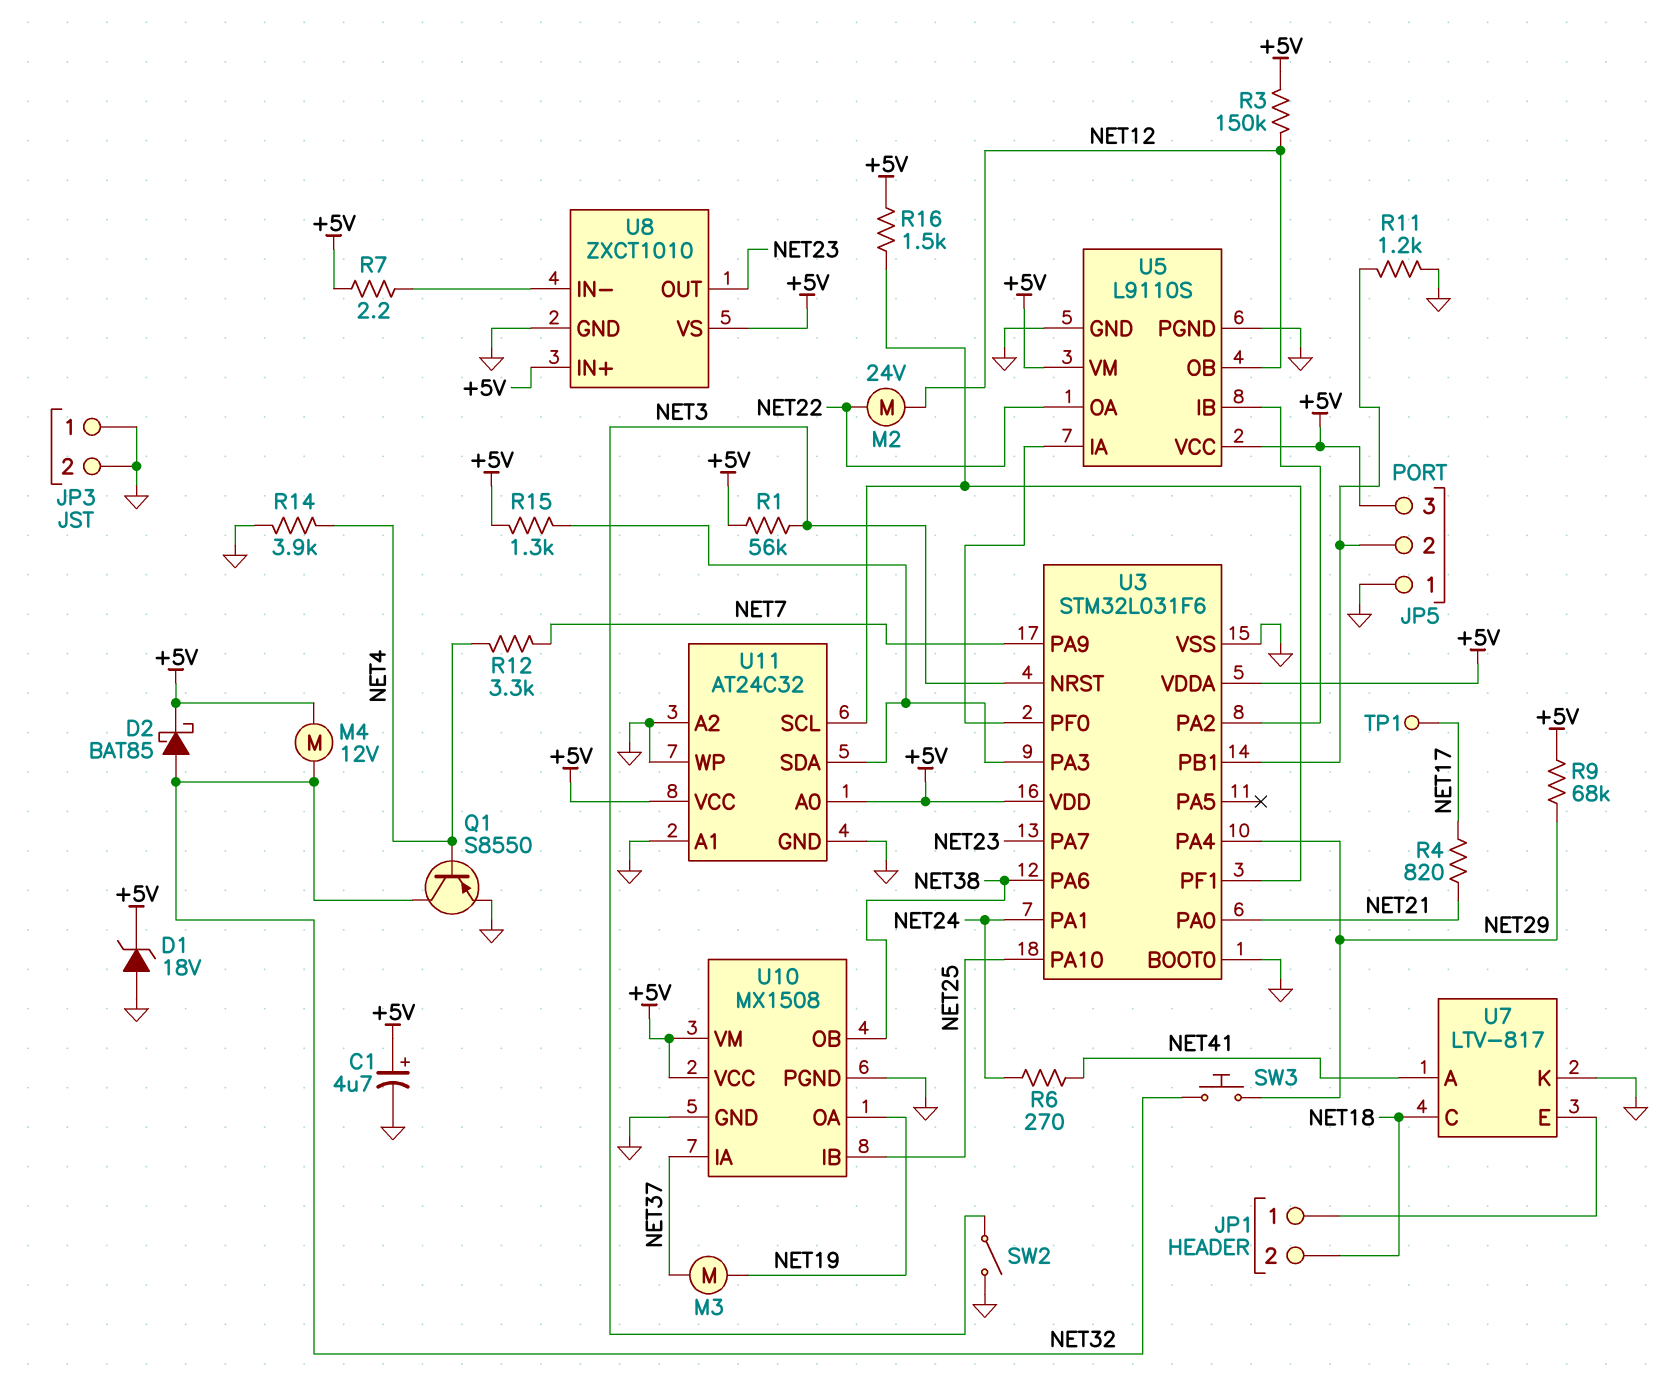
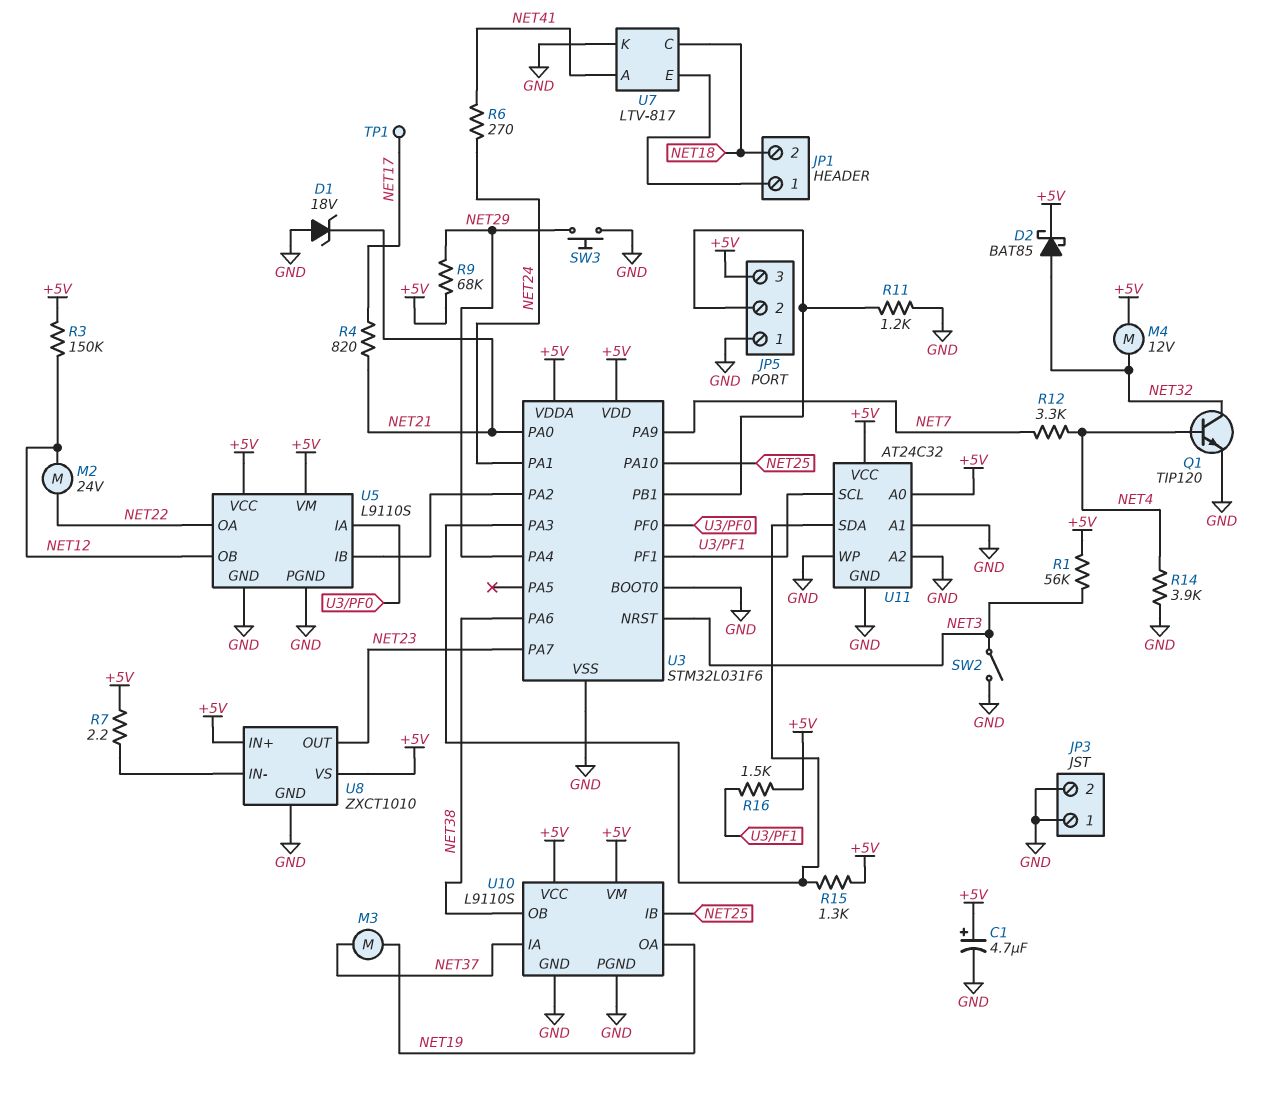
D1: zener 18V (A GND, K +5V) -> zener 18V (A GND, K NET21)
Q1: PNP S8550 (B NET4, C NET32, E GND) -> NPN TIP120 (B NET4, C NET32, E GND)
SW3: button (NET29, NET32) -> button (GND, NET29)
U10: MX1508 -> L9110S

